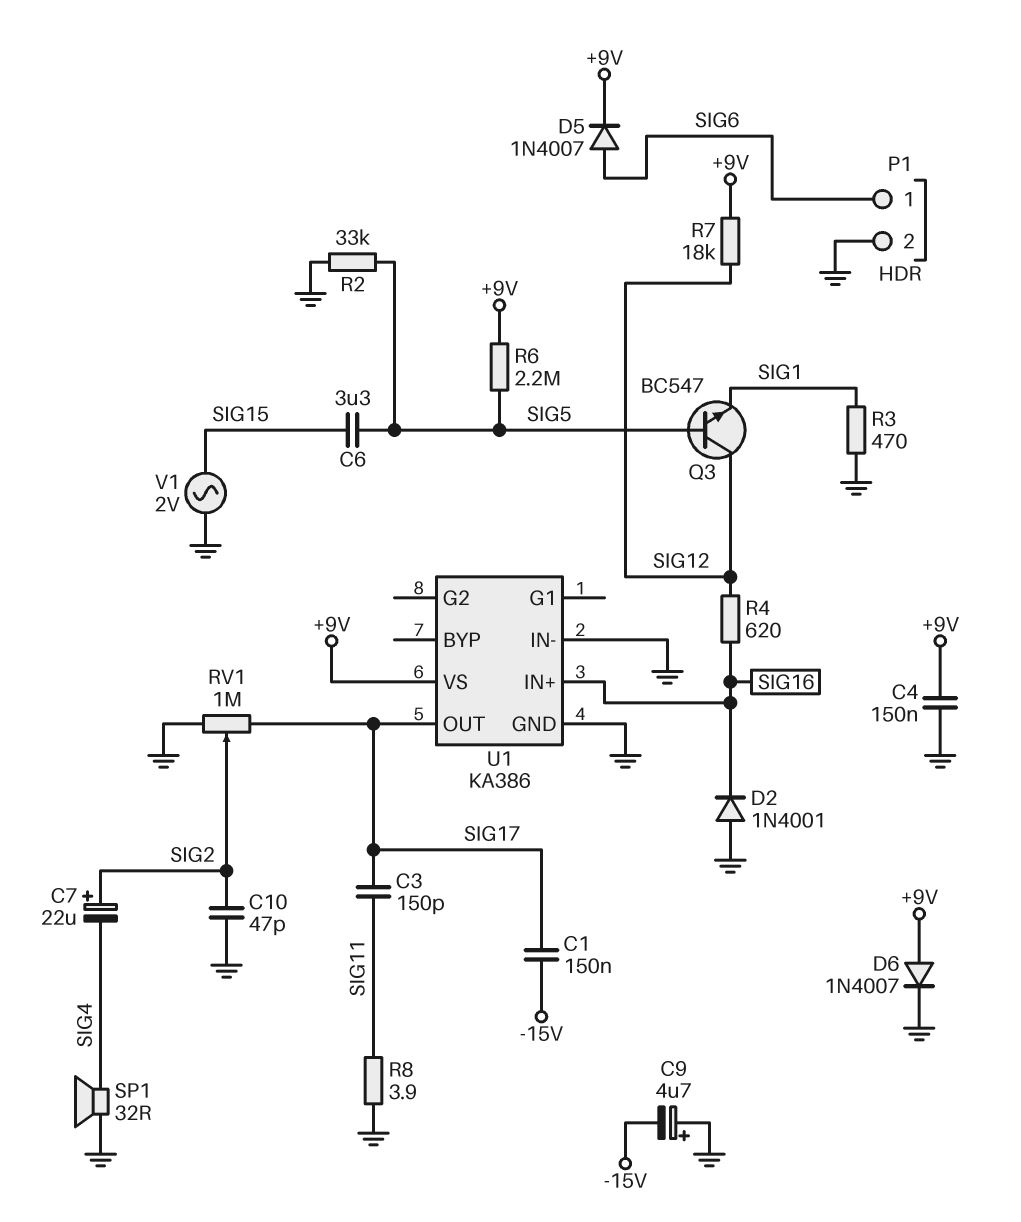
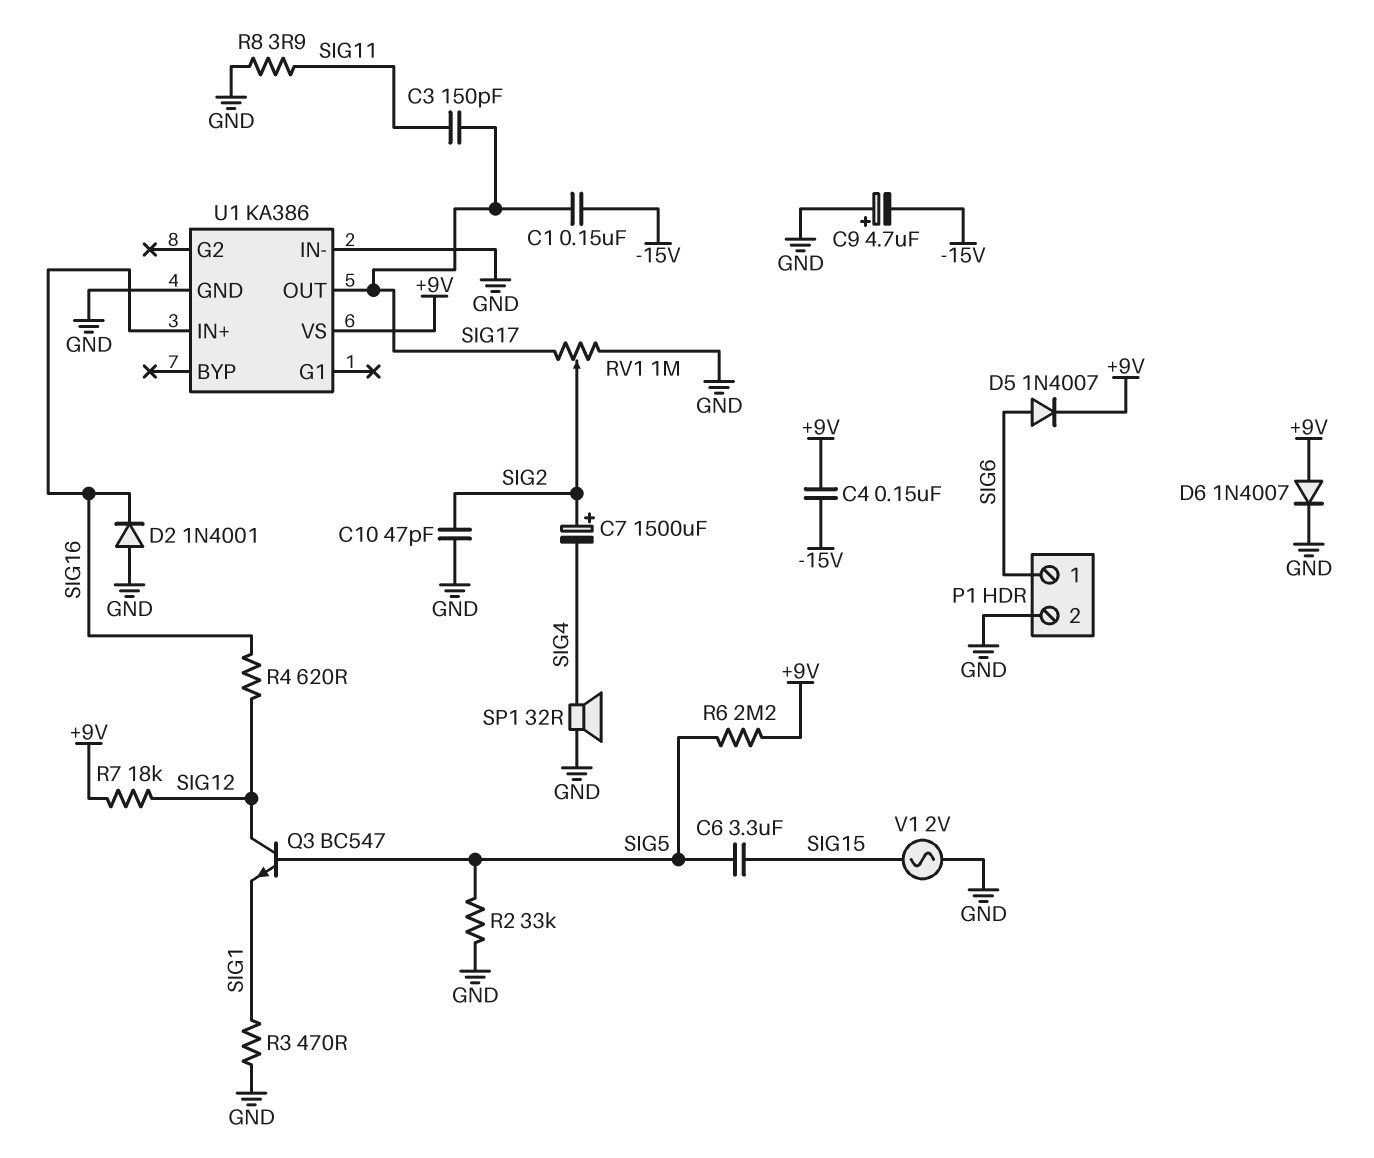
C4: 150nF (+9V, GND) -> 150nF (+9V, -15V)
C7: 22uF (plus SIG2, minus SIG4) -> 1500uF (plus SIG2, minus SIG4)

